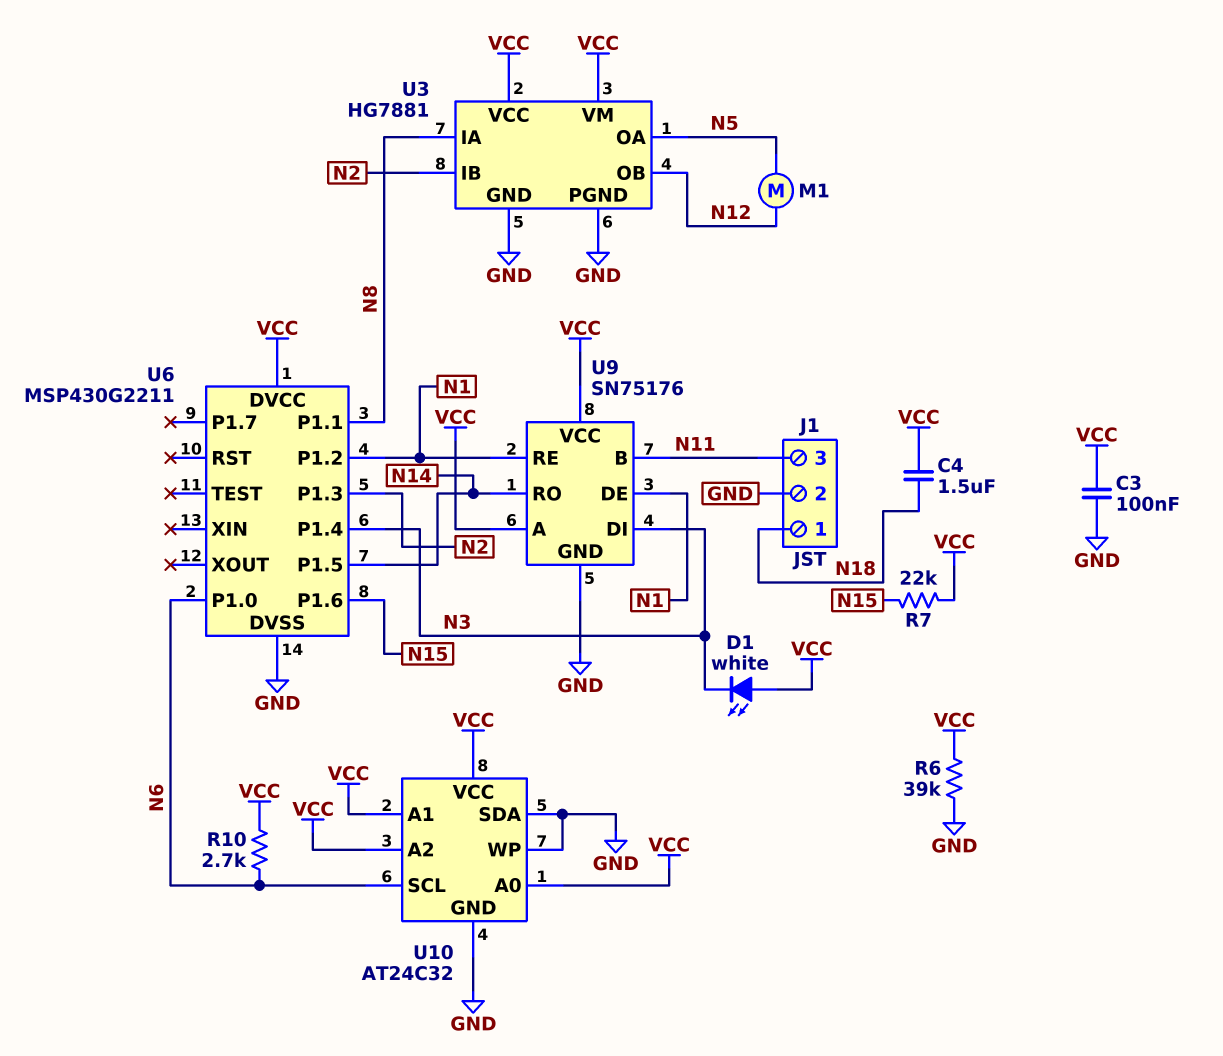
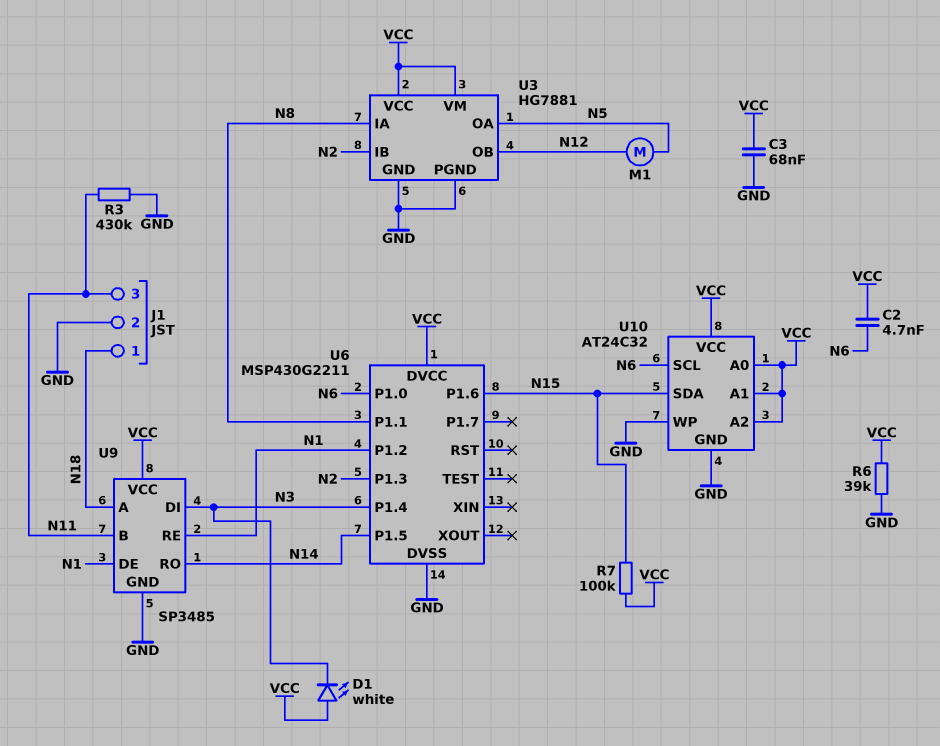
C2: none -> 4.7nF (N6, VCC)
C3: 100nF (GND, VCC) -> 68nF (GND, VCC)
C4: 1.5uF (N18, VCC) -> none
R3: none -> 430k (GND, N11)
R7: 22k (N15, VCC) -> 100k (N15, VCC)
R10: 2.7k (N6, VCC) -> none
U9: SN75176 -> SP3485
U9 pin A: VCC -> N18
U10 pin SDA: GND -> N15

